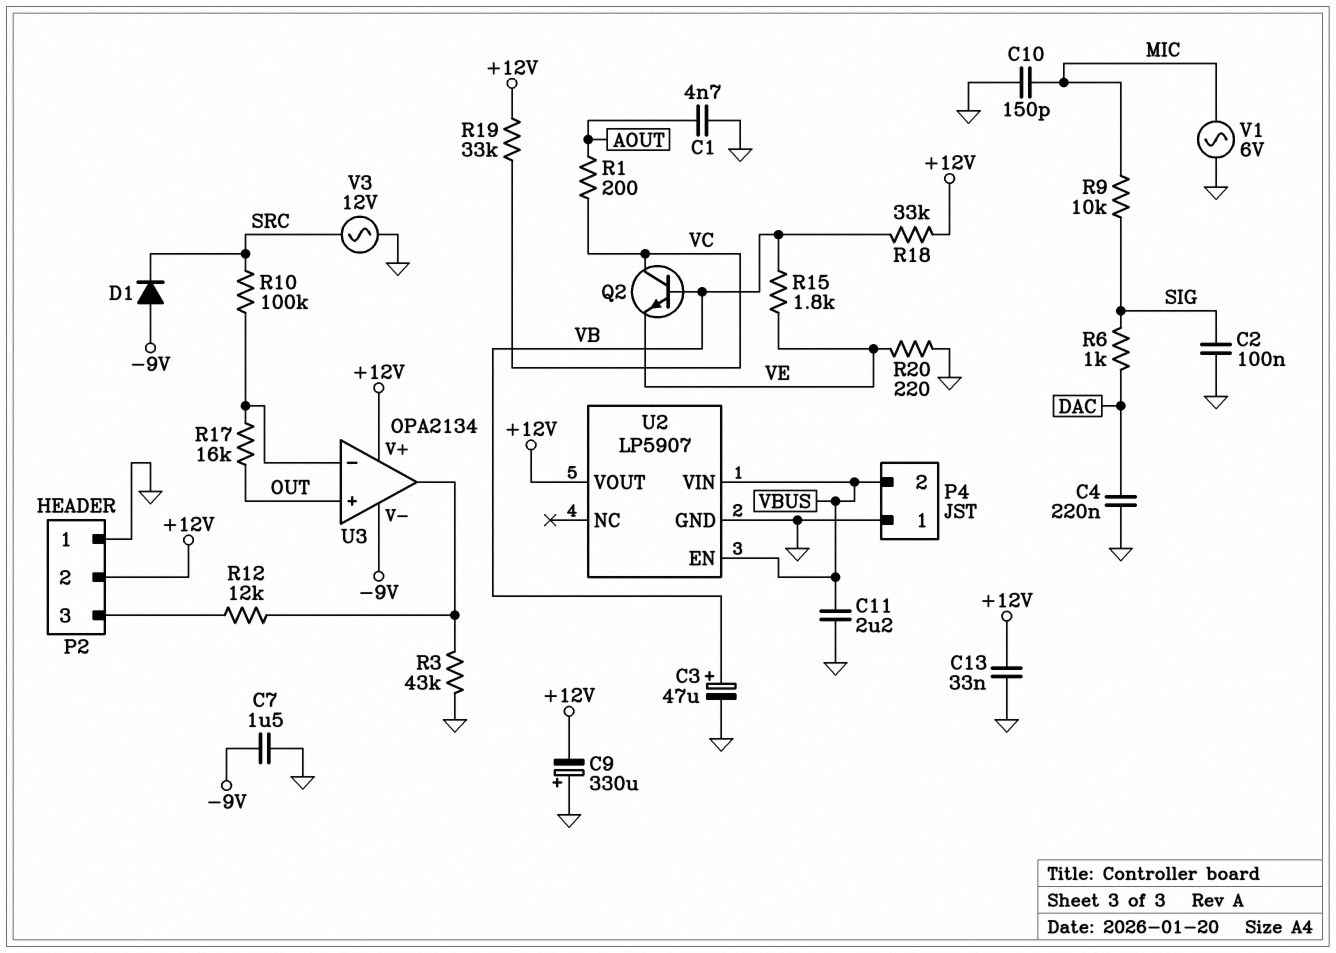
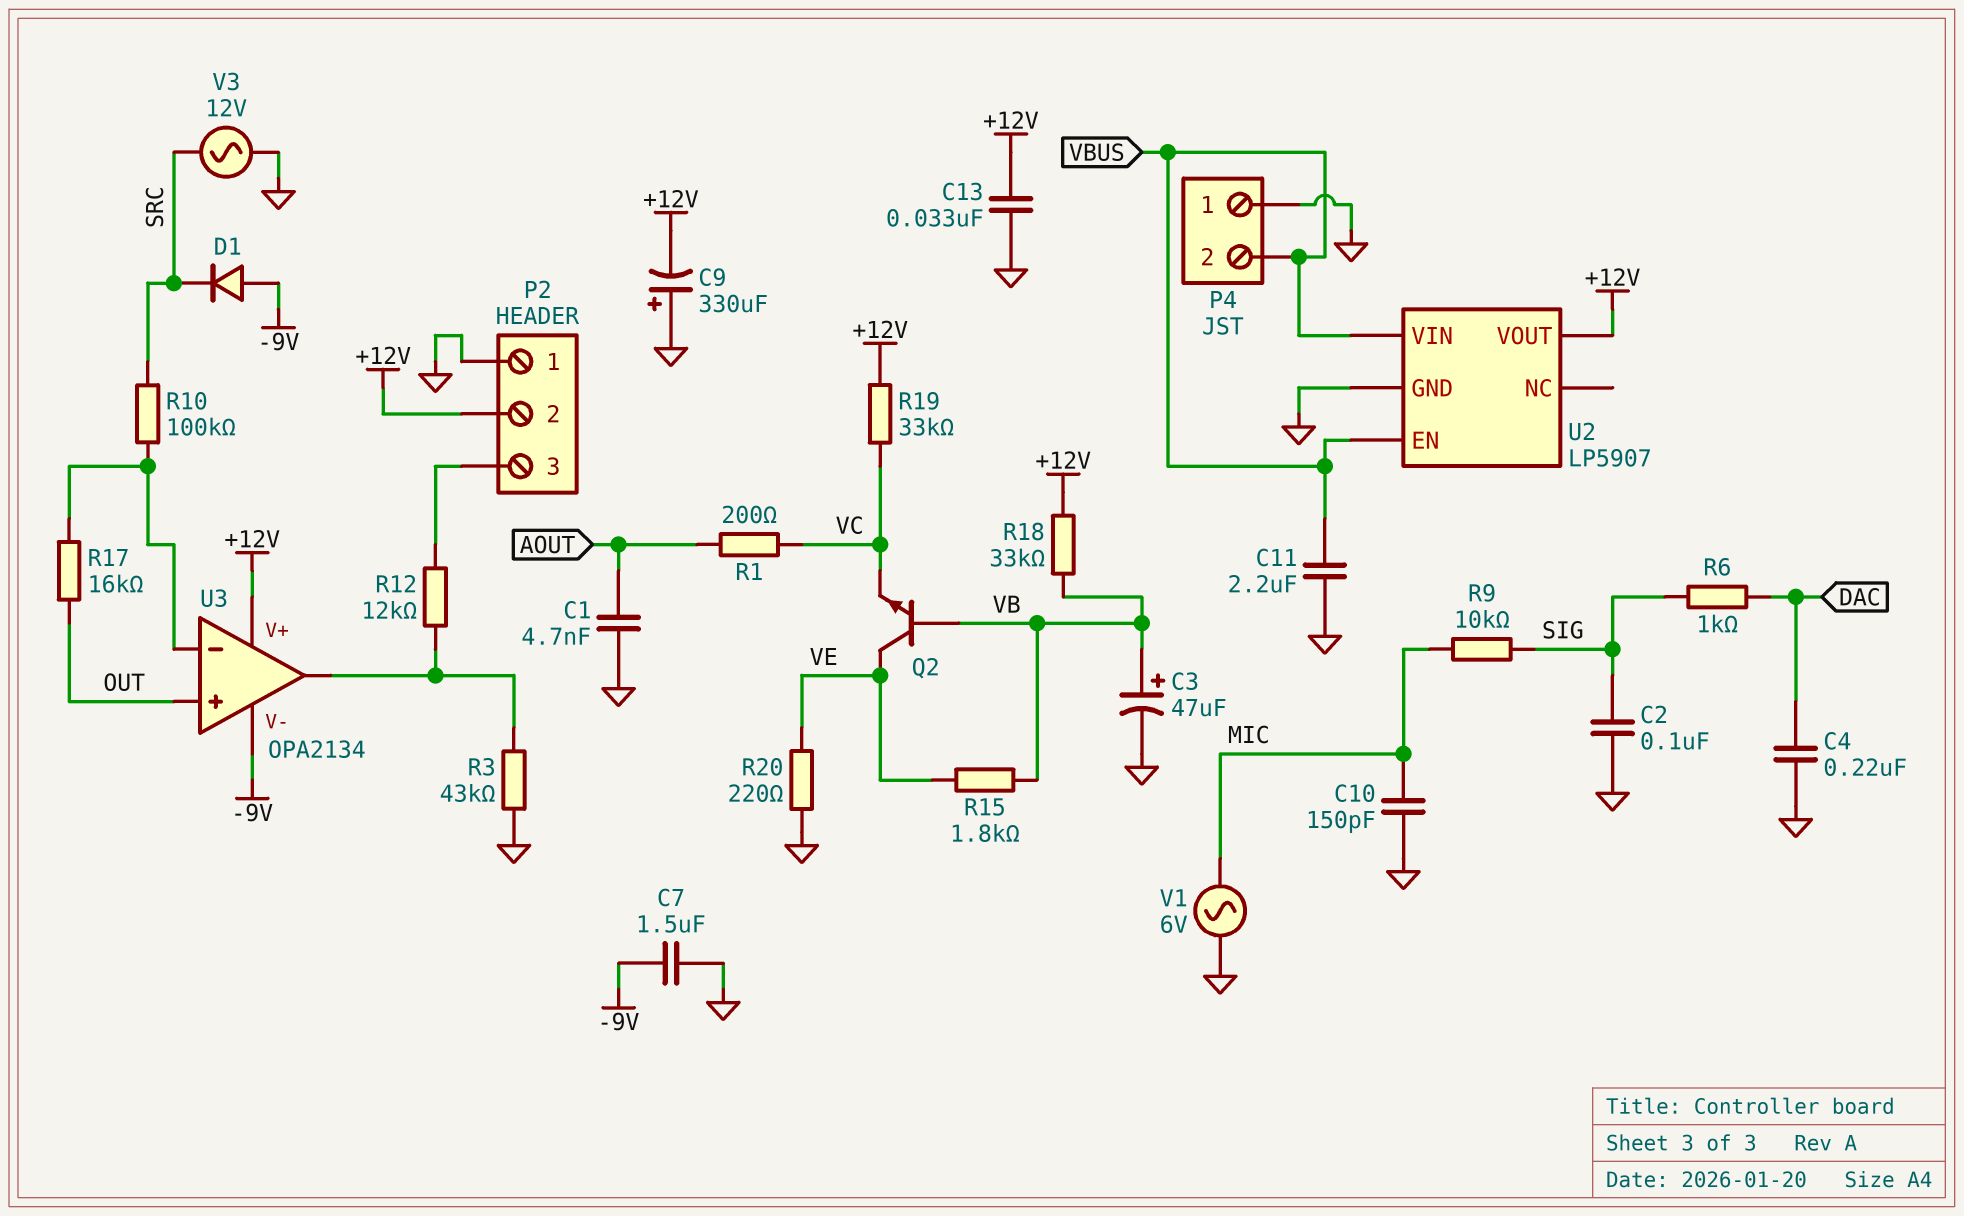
Q2: NPN (B VB, C VC, E VE) -> NPN (B VB, C VE, E VC)

